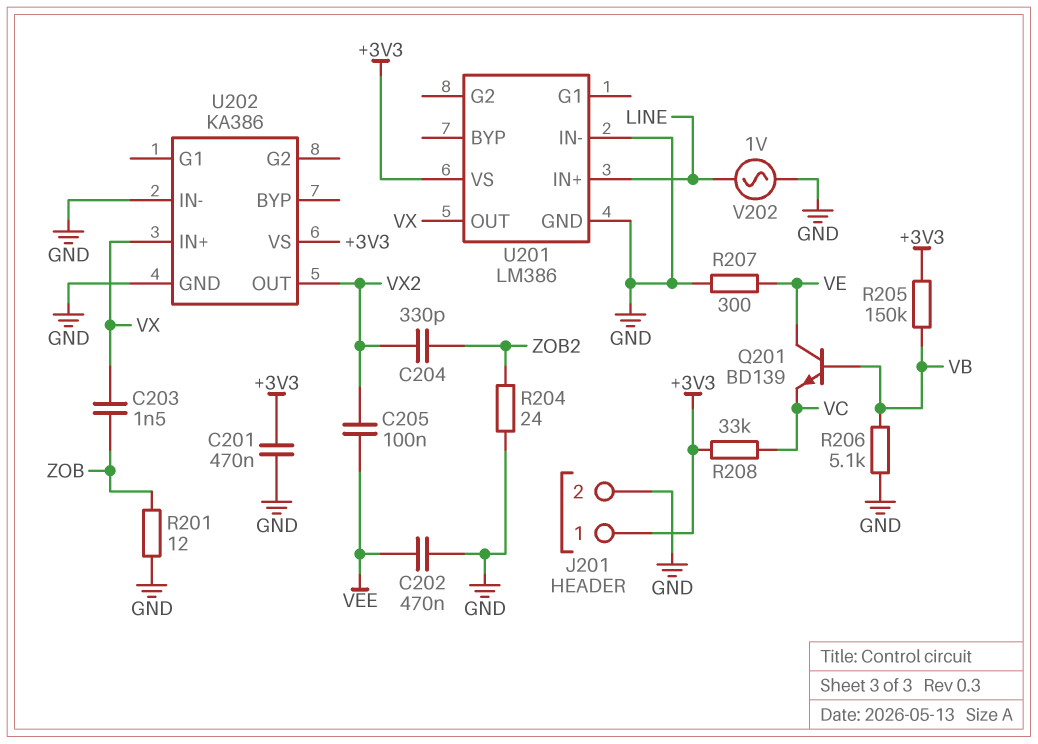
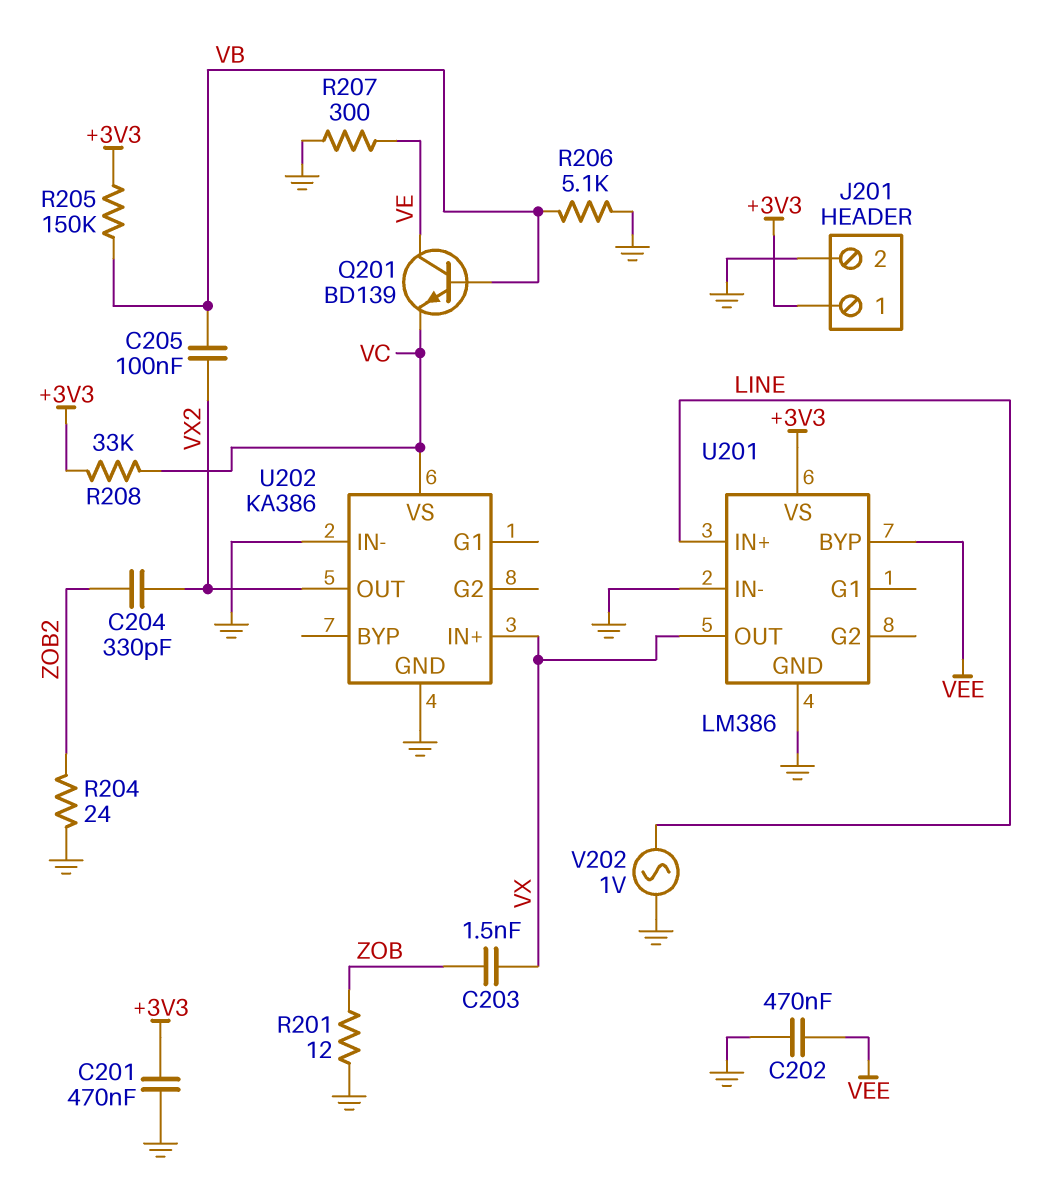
C205: 100nF (VEE, VX2) -> 100nF (VB, VX2)
U201 pin BYP: none -> VEE
U202 pin VS: +3V3 -> VC

